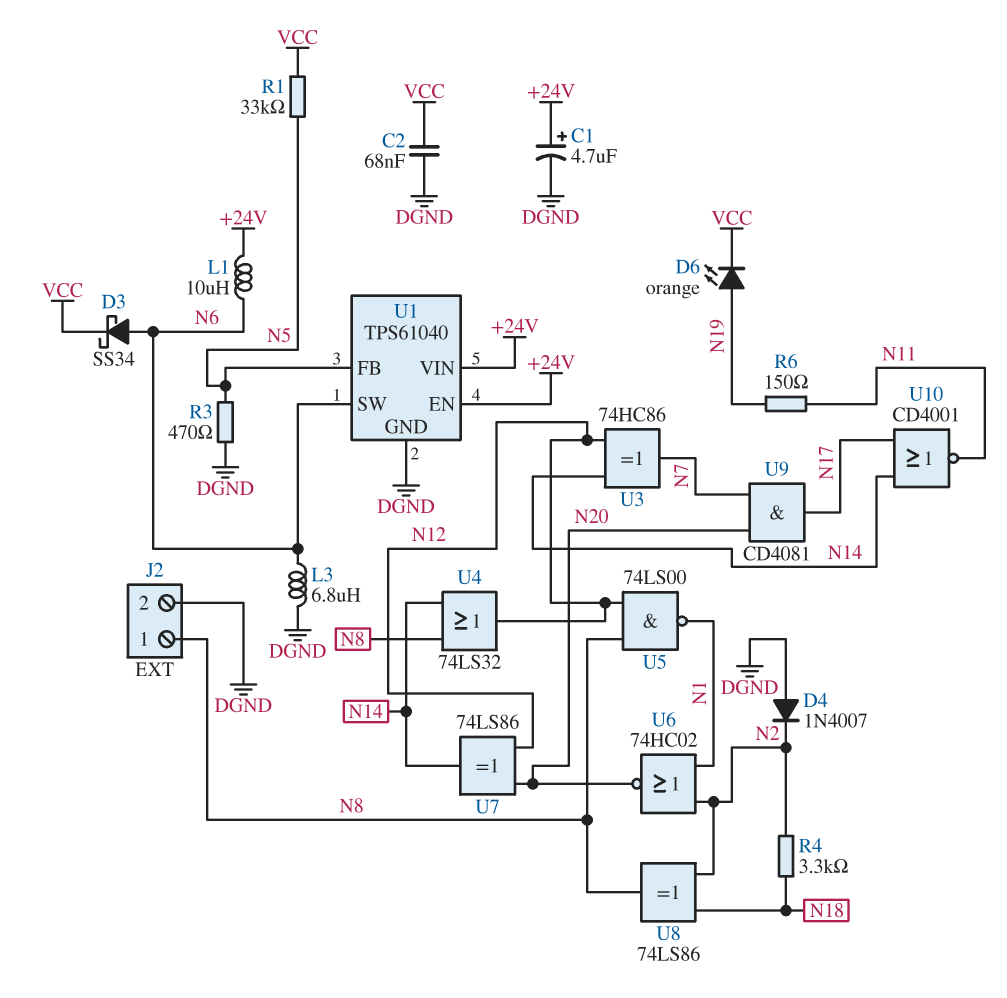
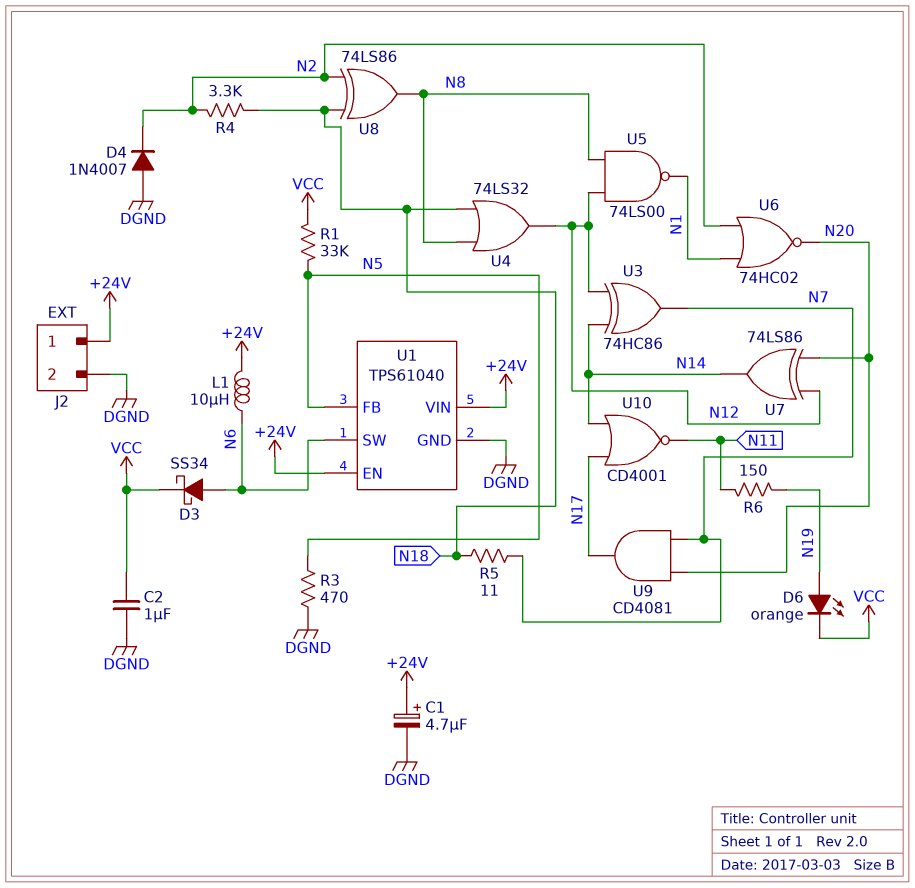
C2: 68nF (DGND, VCC) -> 1uF (DGND, VCC)
J2 pin 1: N8 -> +24V
L3: 6.8uH (DGND, N6) -> none
R5: none -> 11 (N7, N18)
U4: OR 74LS32 (in N8, in N14, out N12) -> OR 74LS32 (in N8, in N18, out N12)

